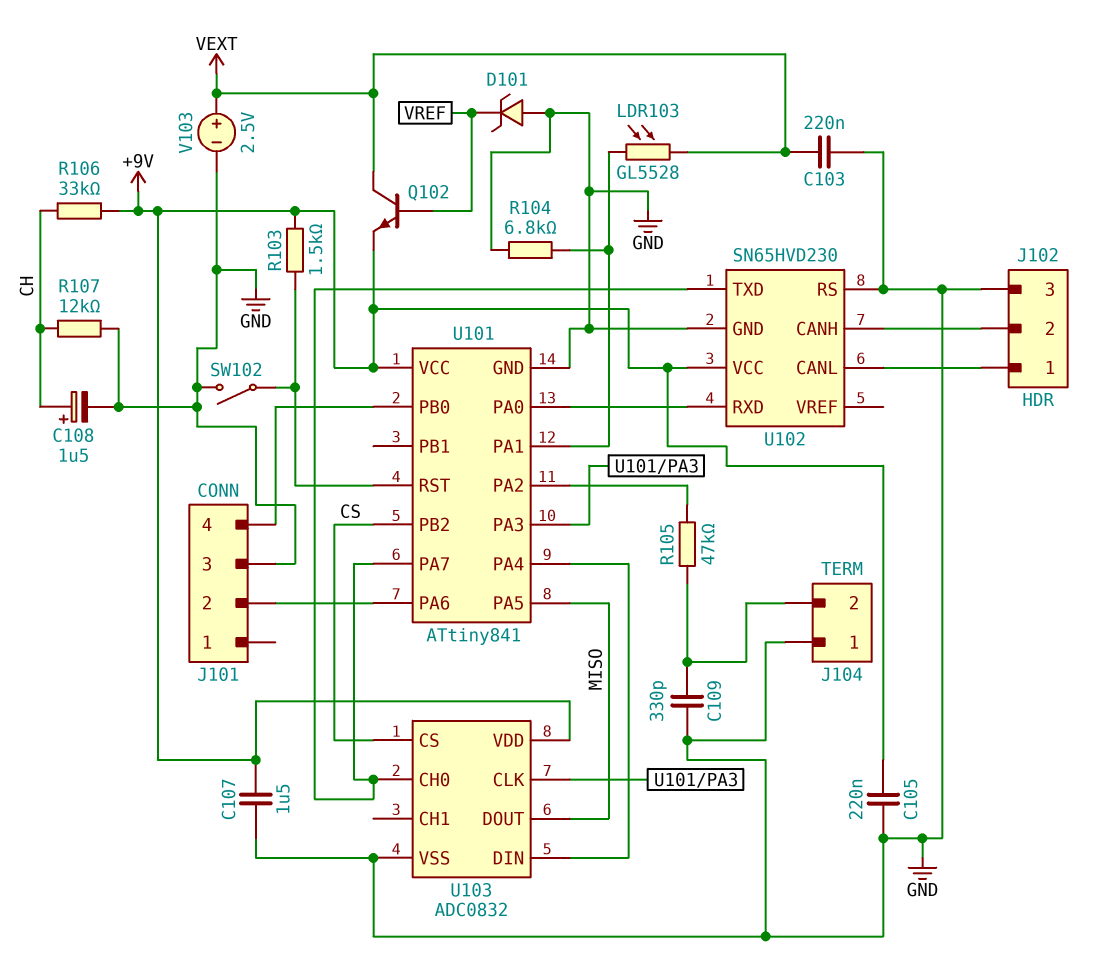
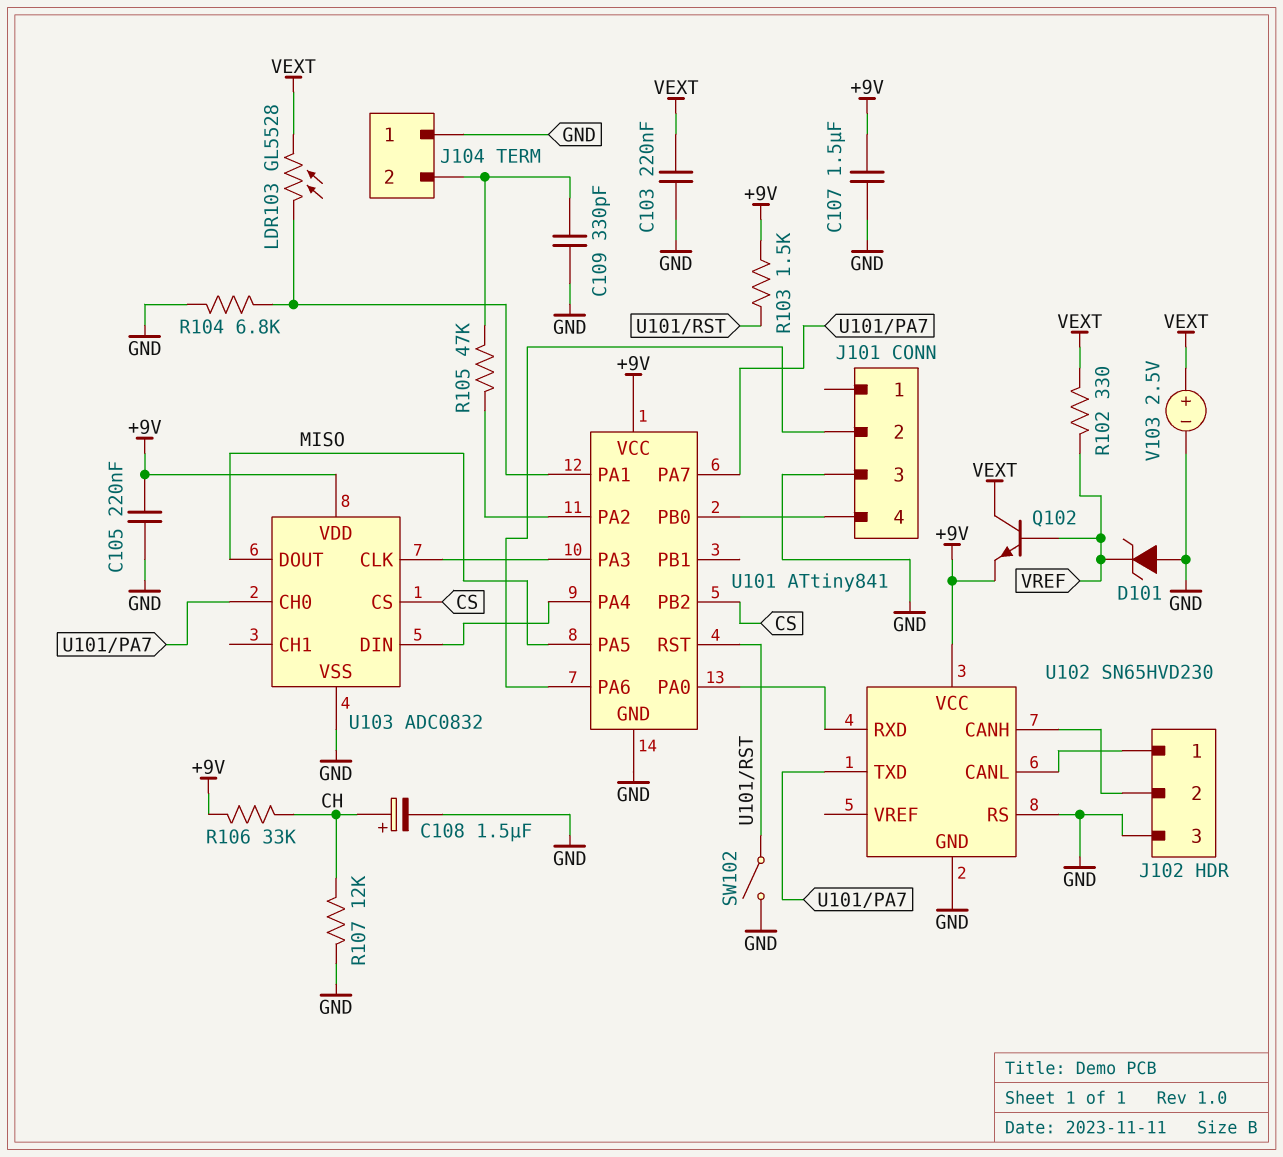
R102: none -> 330 (VEXT, VREF)

